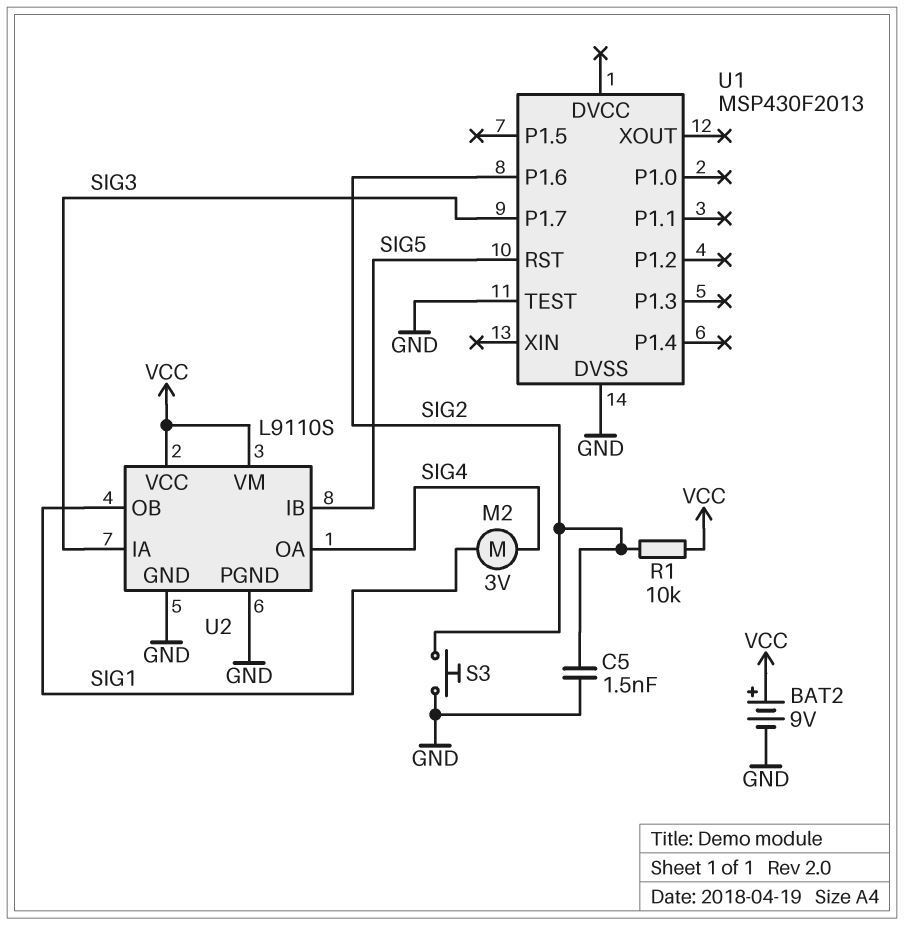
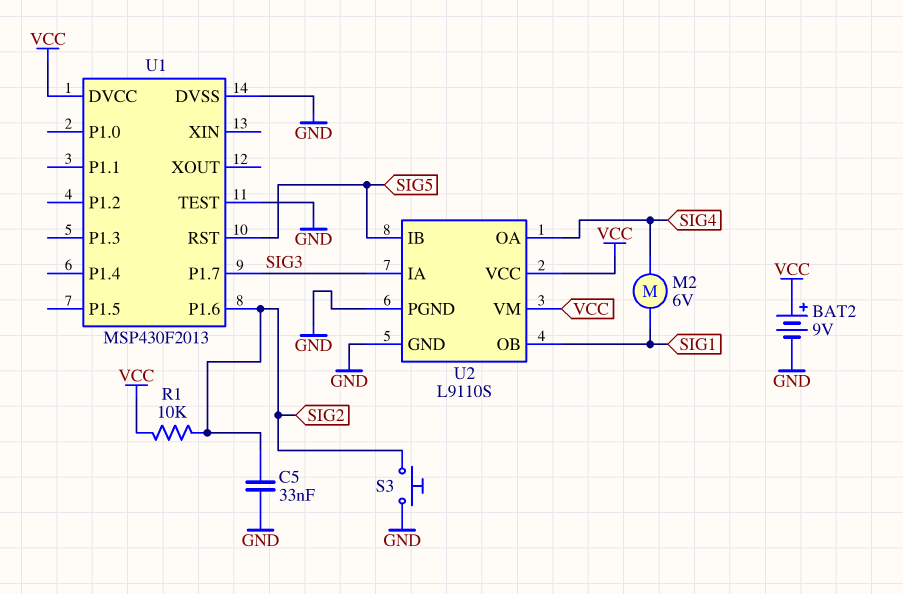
C5: 1.5nF (GND, SIG2) -> 33nF (GND, SIG2)
M2: motor 3V (SIG1, SIG4) -> motor 6V (SIG1, SIG4)
U1 pin DVCC: none -> VCC

